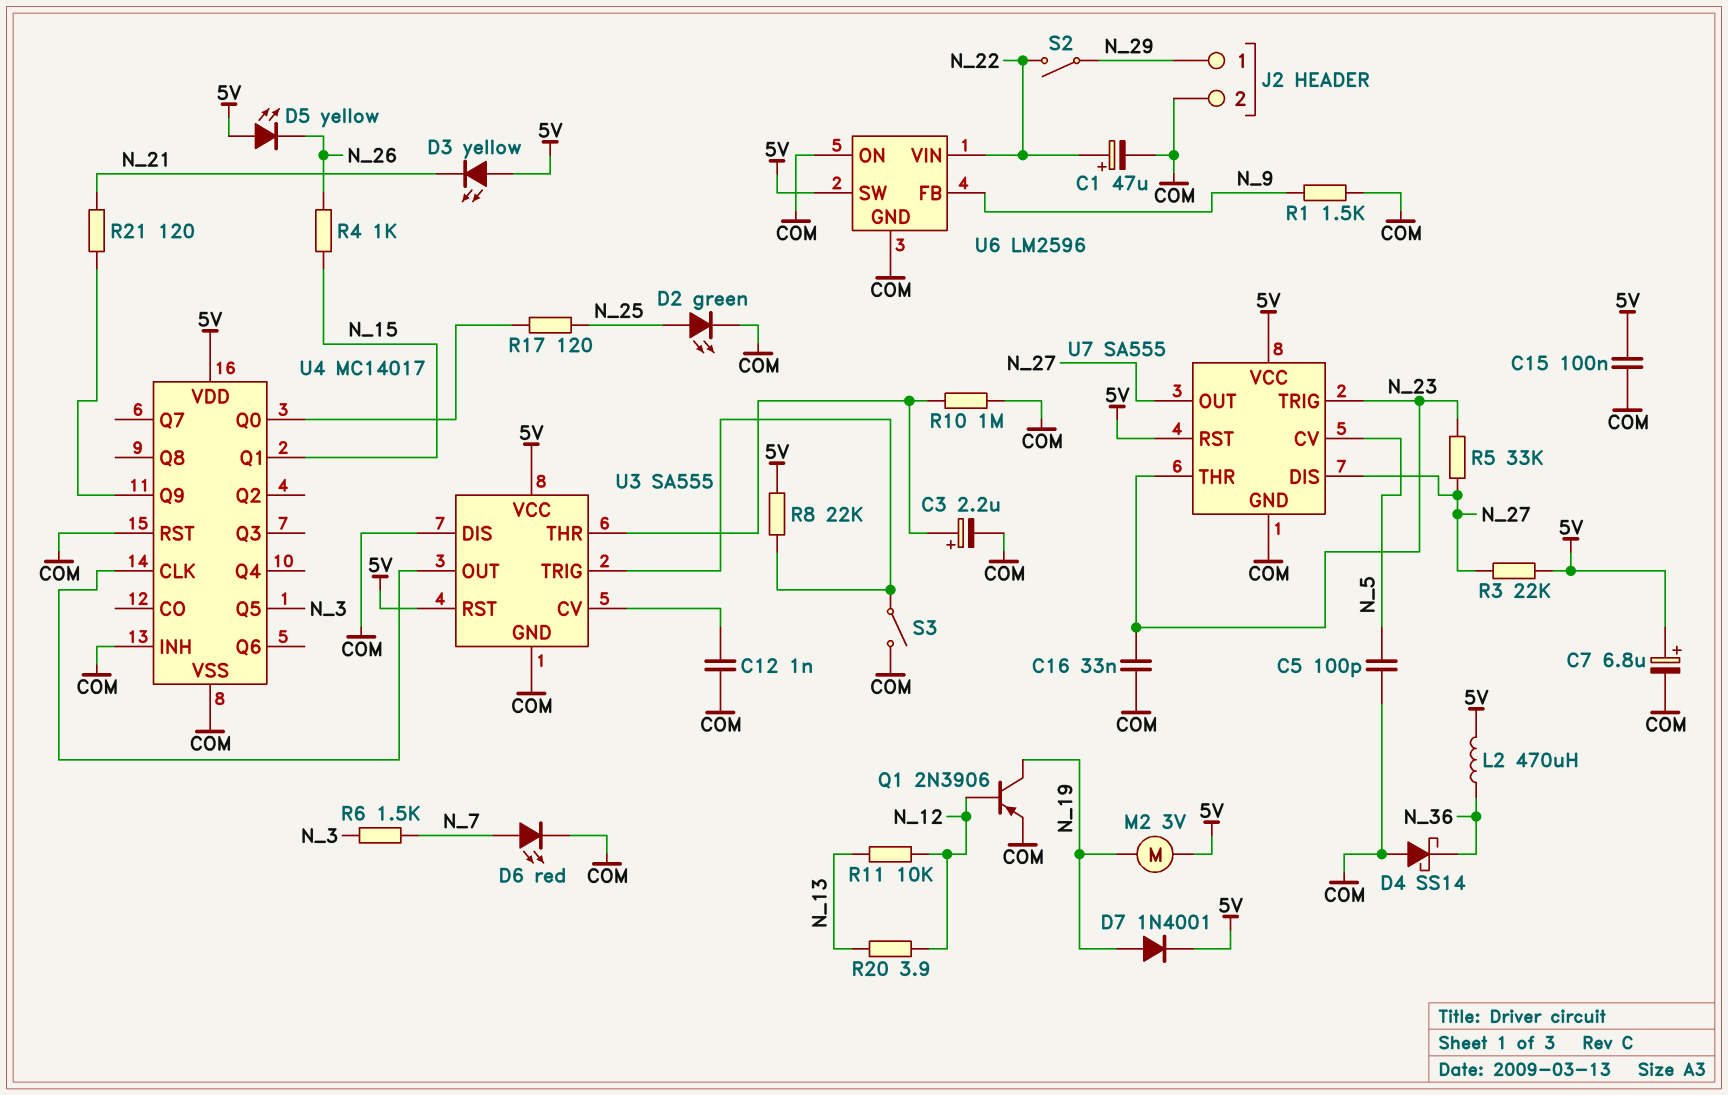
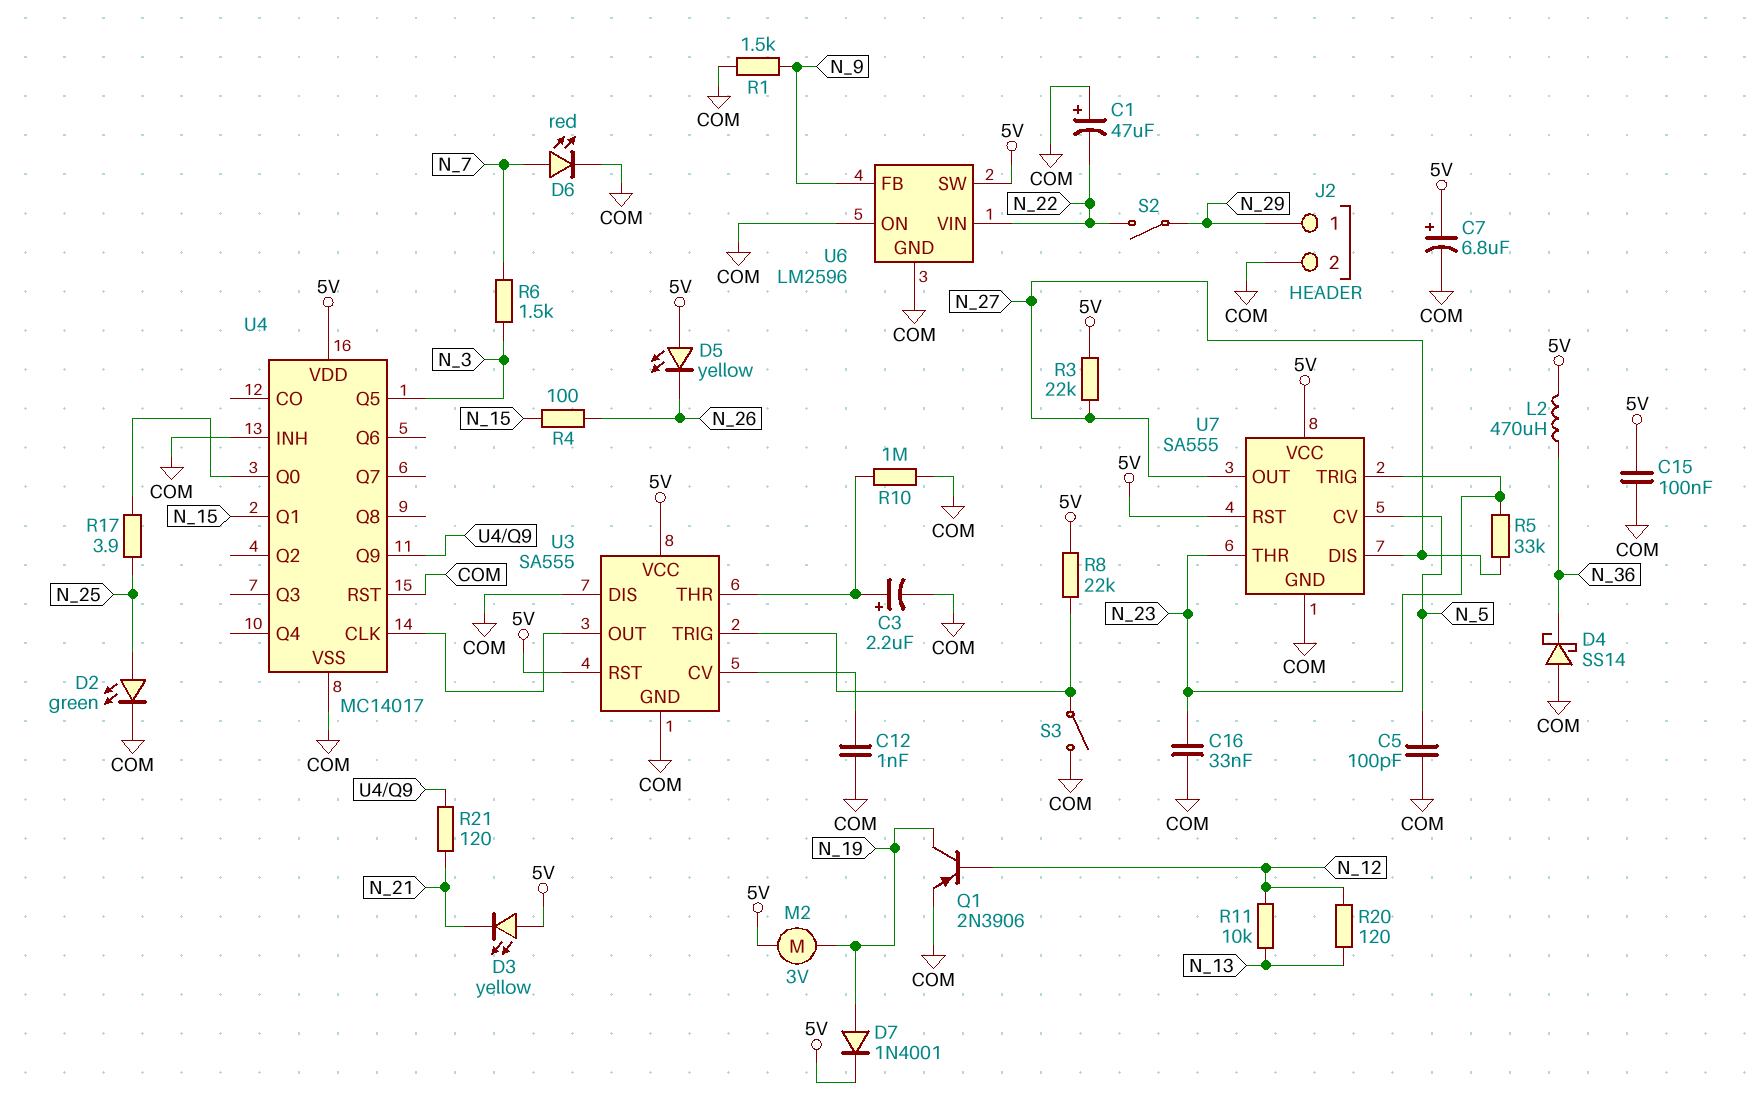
C1: 47uF (plus N_22, minus COM) -> 47uF (plus COM, minus N_22)
R4: 1k (N_15, N_26) -> 100 (N_15, N_26)
R17: 120 (N_25, U4/Q0) -> 3.9 (N_25, U4/Q0)
R20: 3.9 (N_12, N_13) -> 120 (N_12, N_13)

